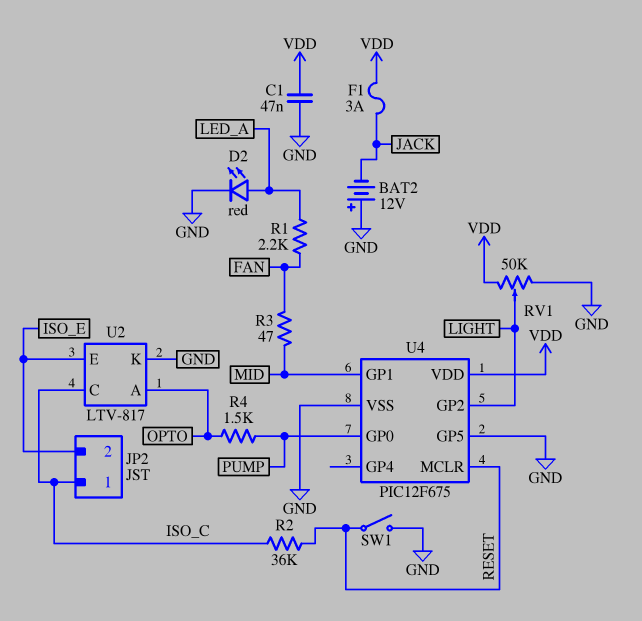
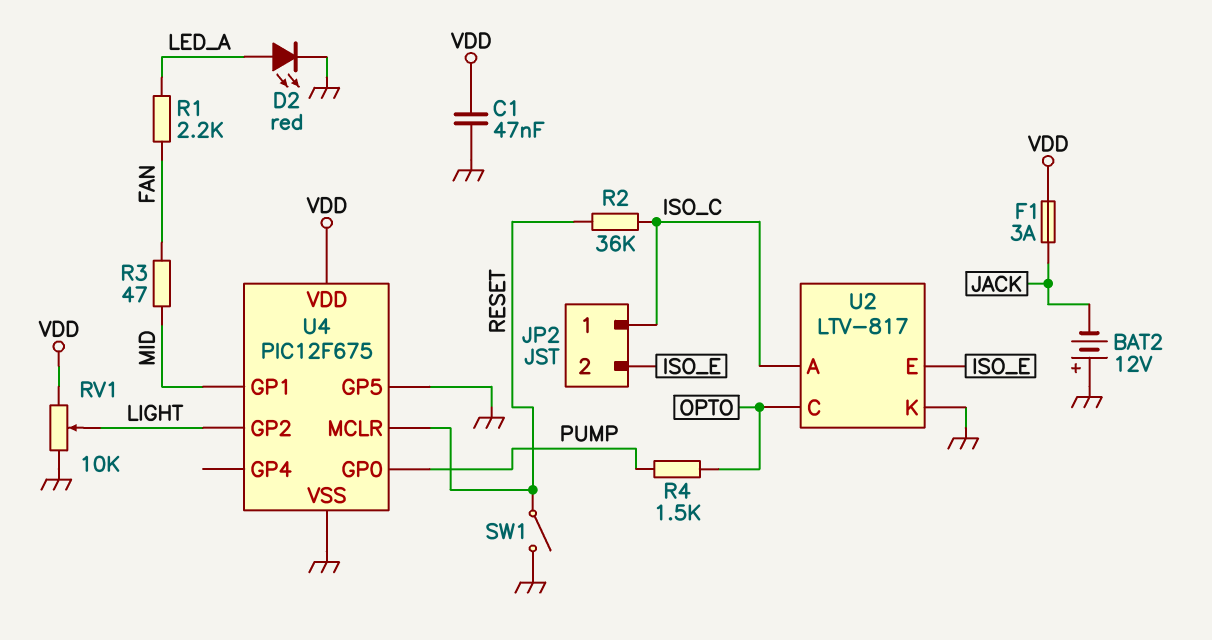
RV1: 50k (GND, VDD, wiper LIGHT) -> 10k (GND, VDD, wiper LIGHT)
U2 pin A: OPTO -> ISO_C
U2 pin C: ISO_C -> OPTO

